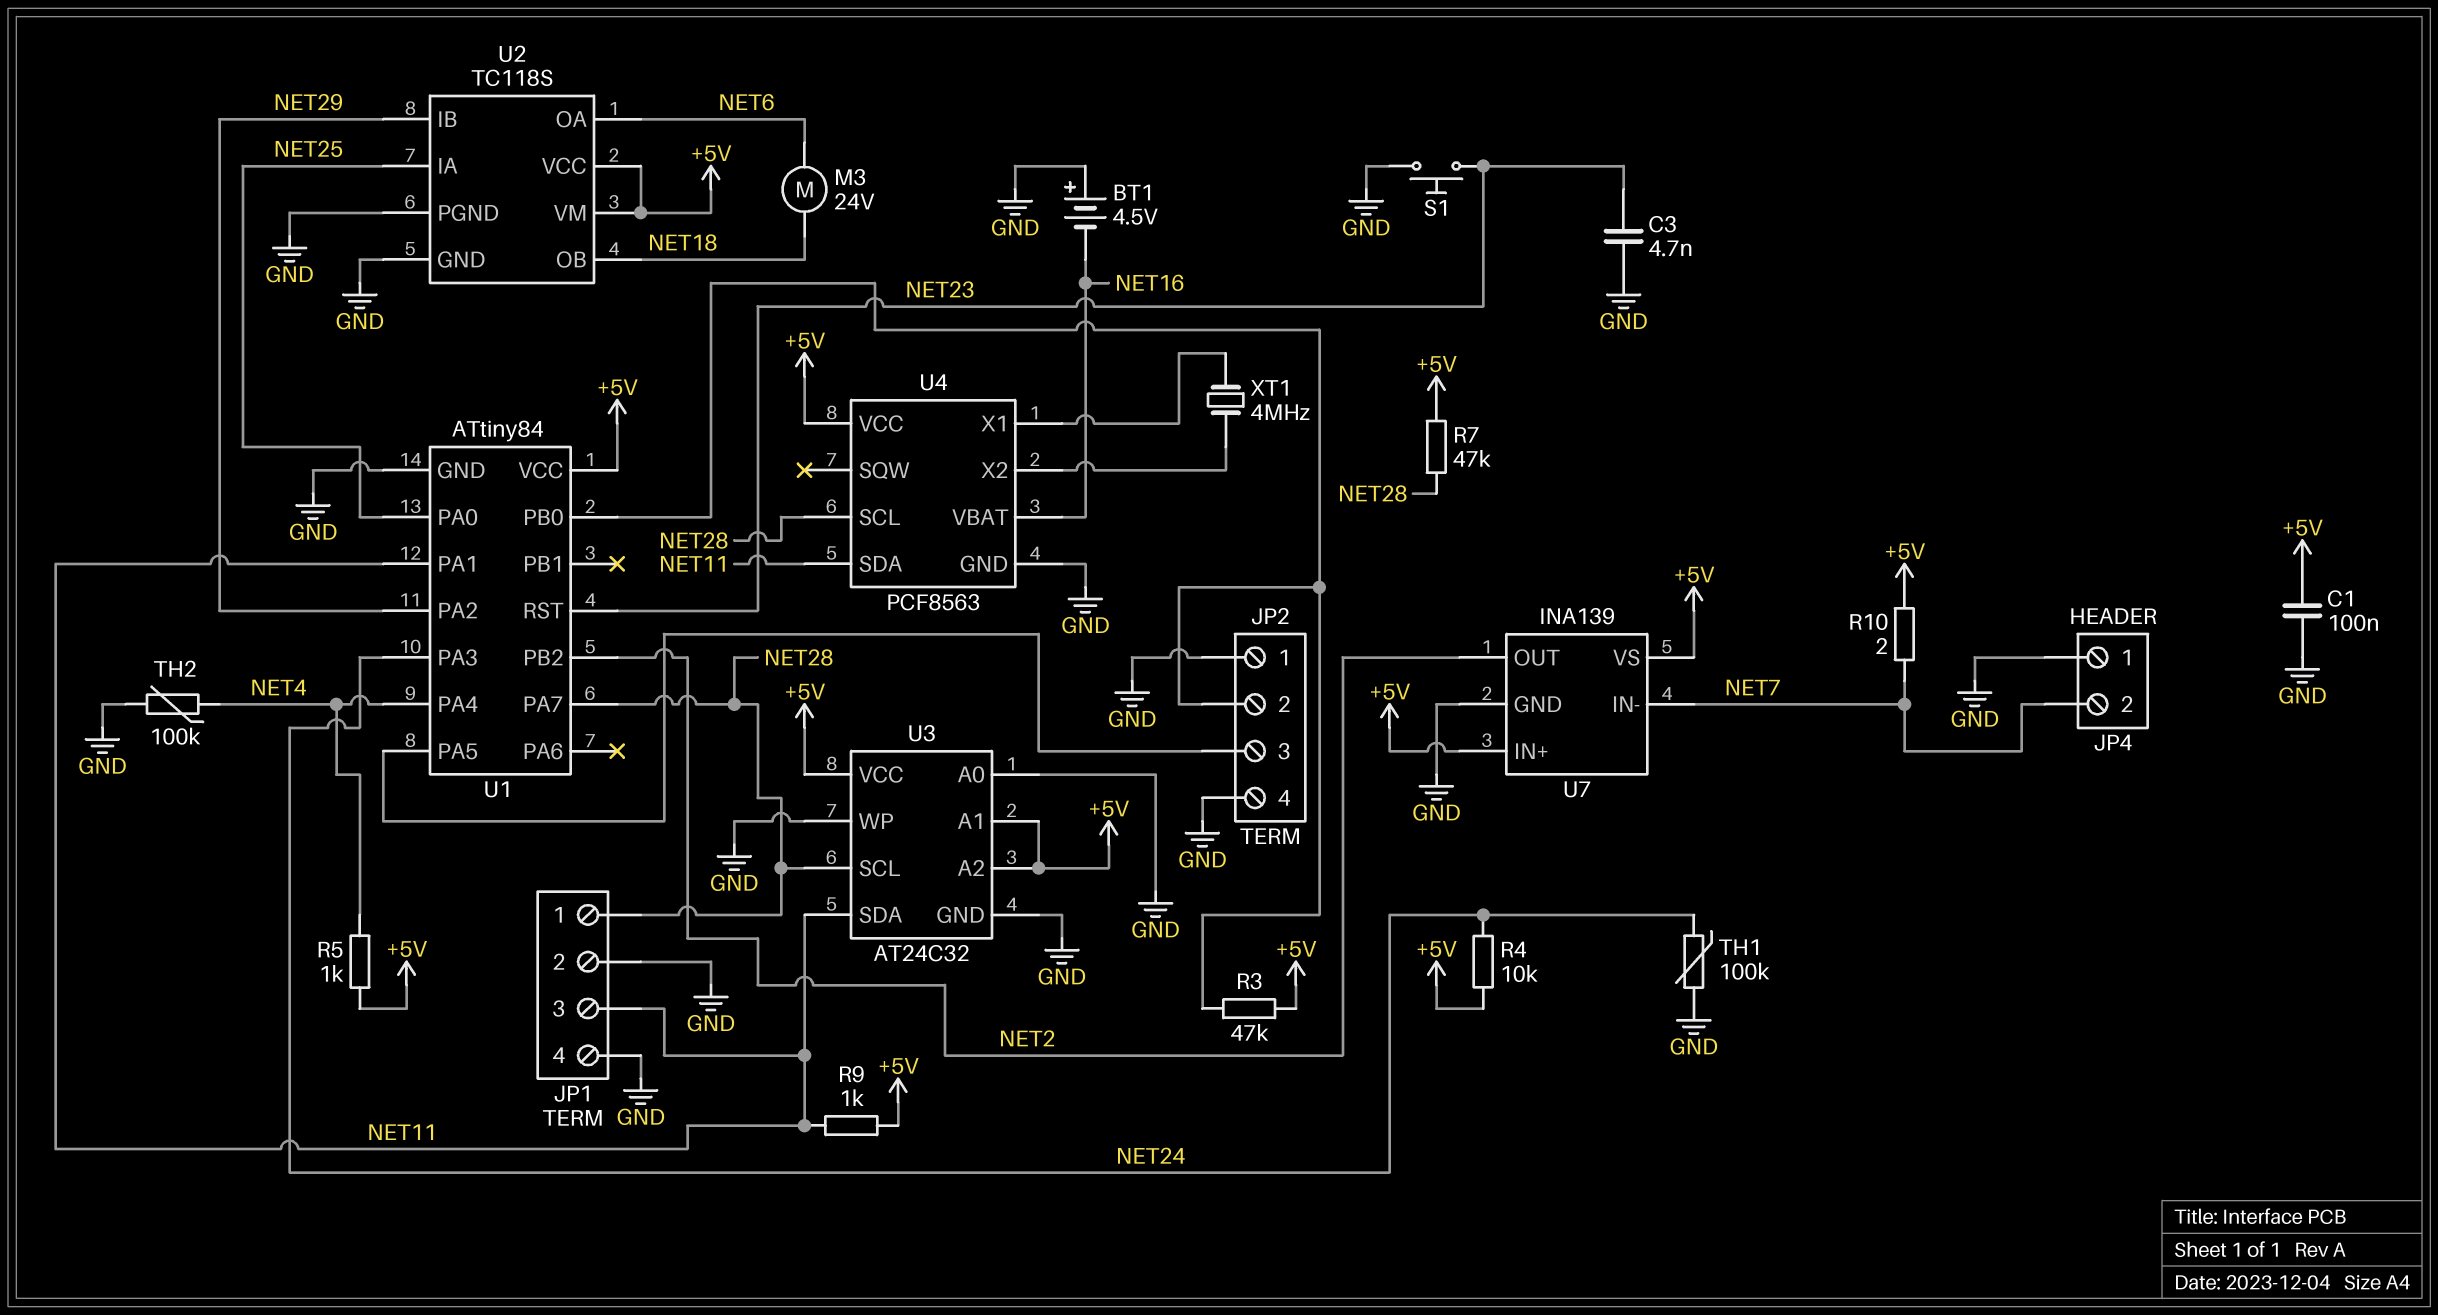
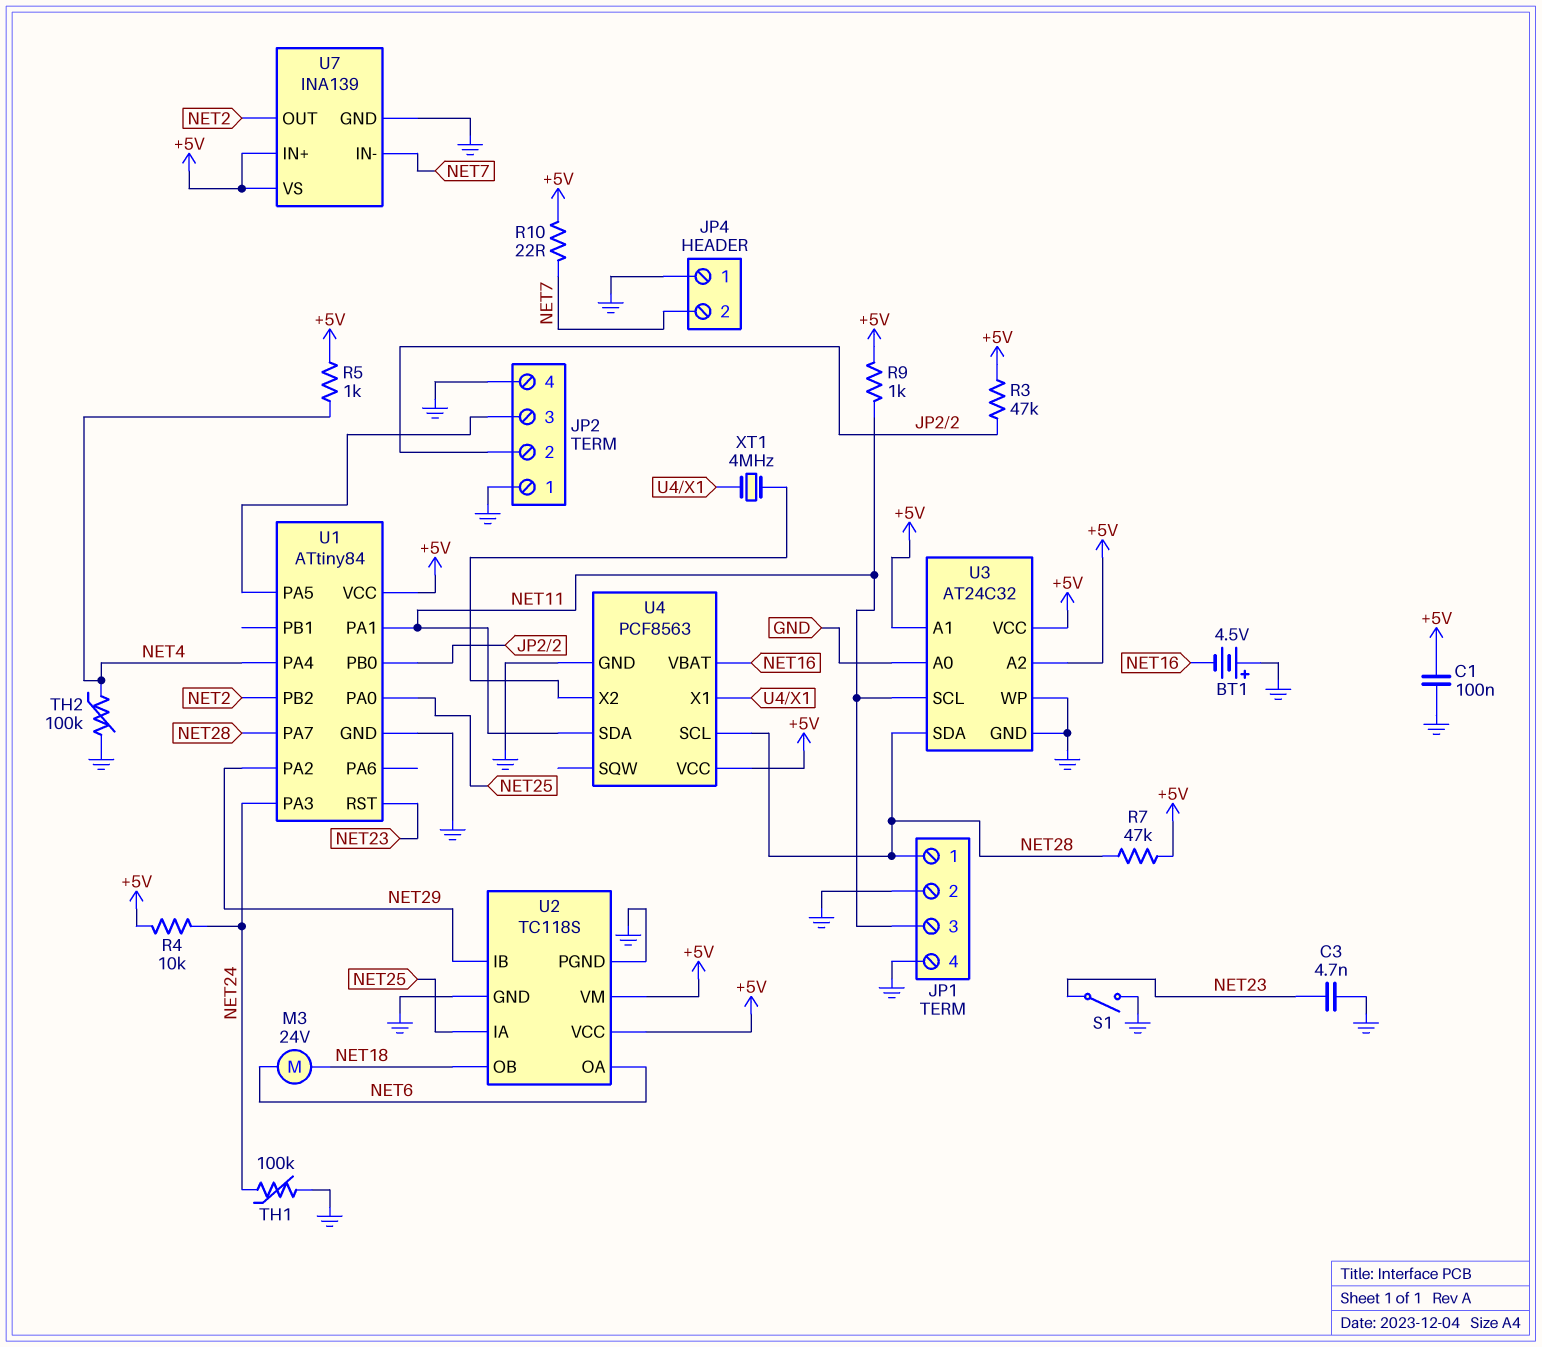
R10: 2 (+5V, NET7) -> 22 (+5V, NET7)
S1: button (GND, NET23) -> switch (GND, NET23)
U3 pin SCL: NET28 -> NET11
U3 pin SDA: NET11 -> NET28

